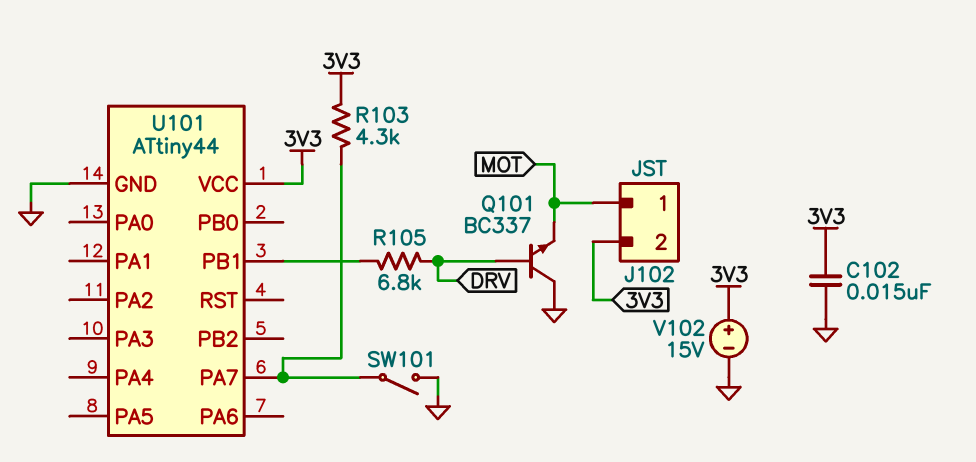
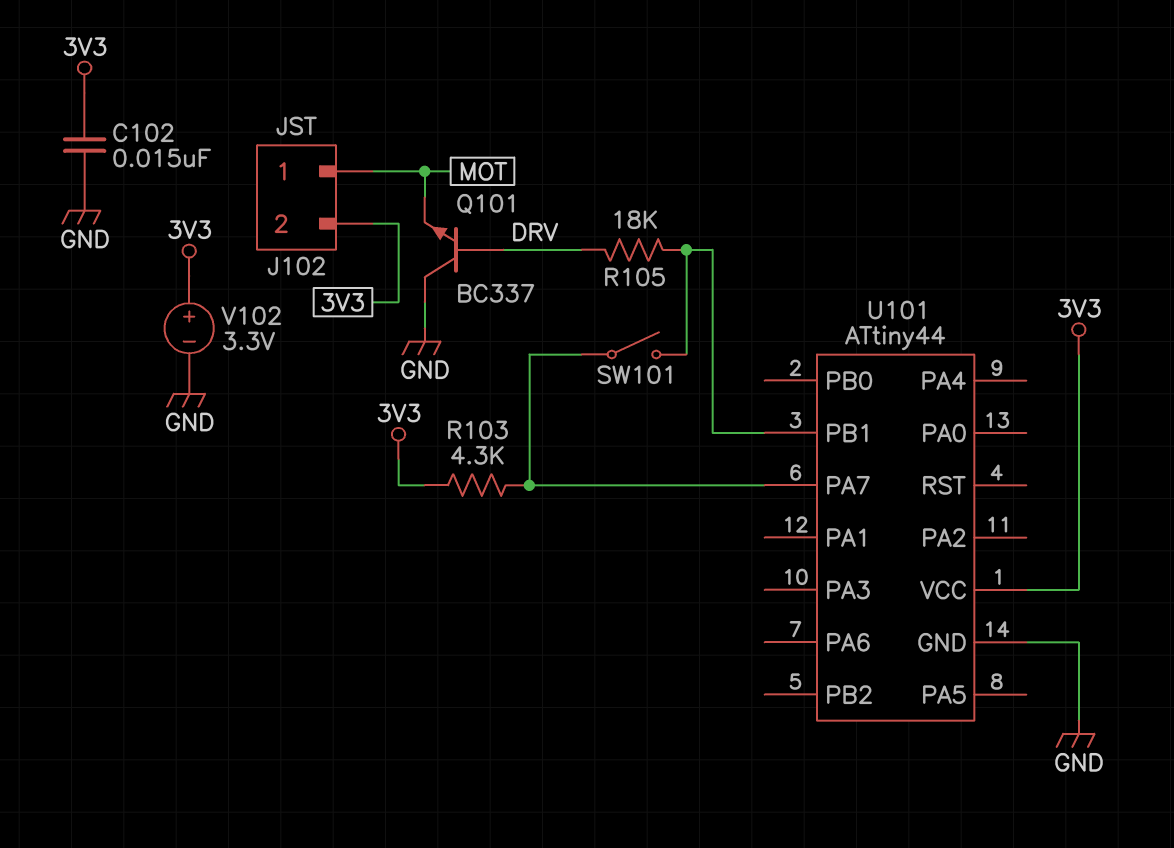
R105: 6.8k (DRV, U101/PB1) -> 18k (DRV, U101/PB1)
SW101: switch (GND, U101/PA7) -> switch (U101/PA7, U101/PB1)
V102: 15V (plus 3V3, minus GND) -> 3.3V (plus 3V3, minus GND)

